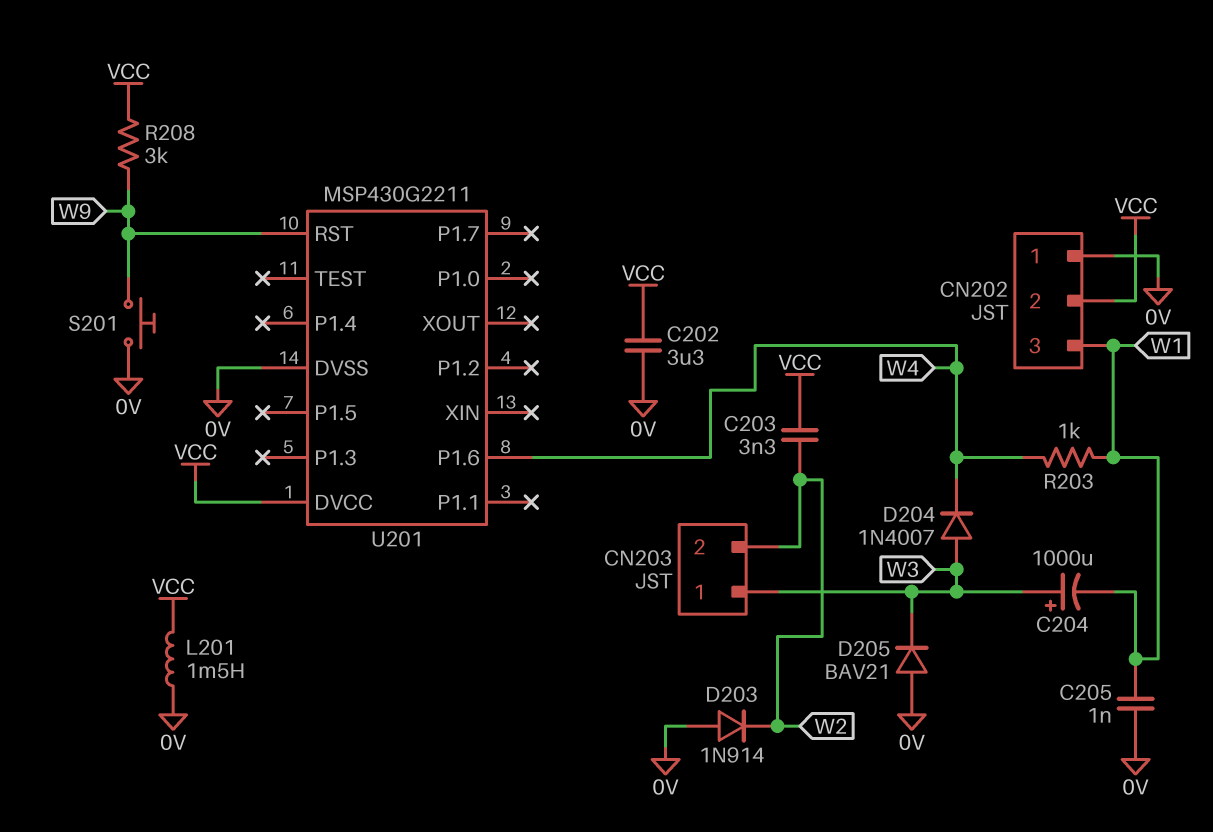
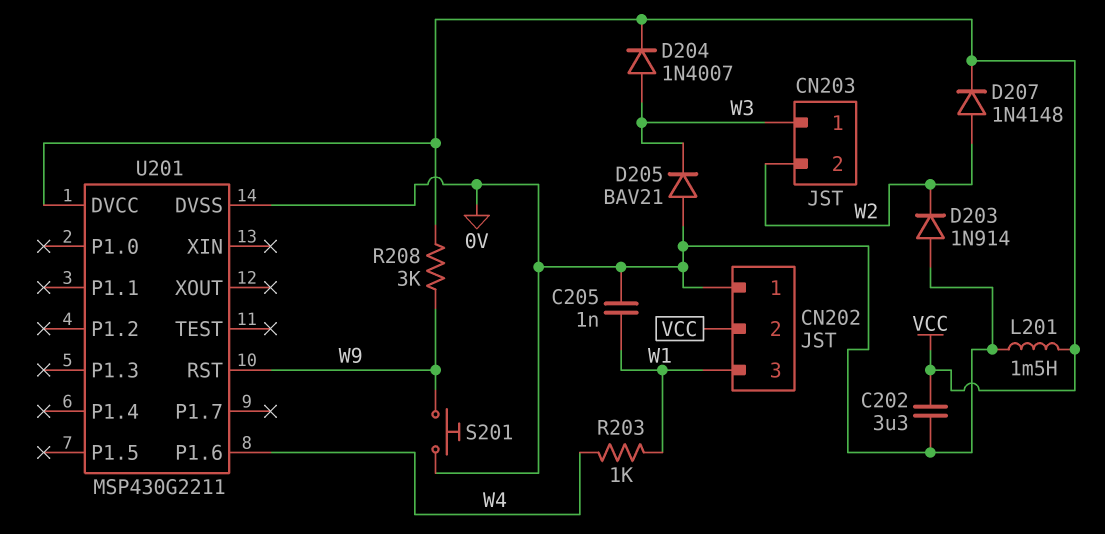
C203: 3.3nF (VCC, W2) -> none
C204: 1000uF (plus W3, minus W1) -> none
D204: diode 1N4007 (A W3, K W4) -> diode 1N4007 (A W3, K VCC)
D207: none -> diode 1N4148 (A W2, K VCC)

